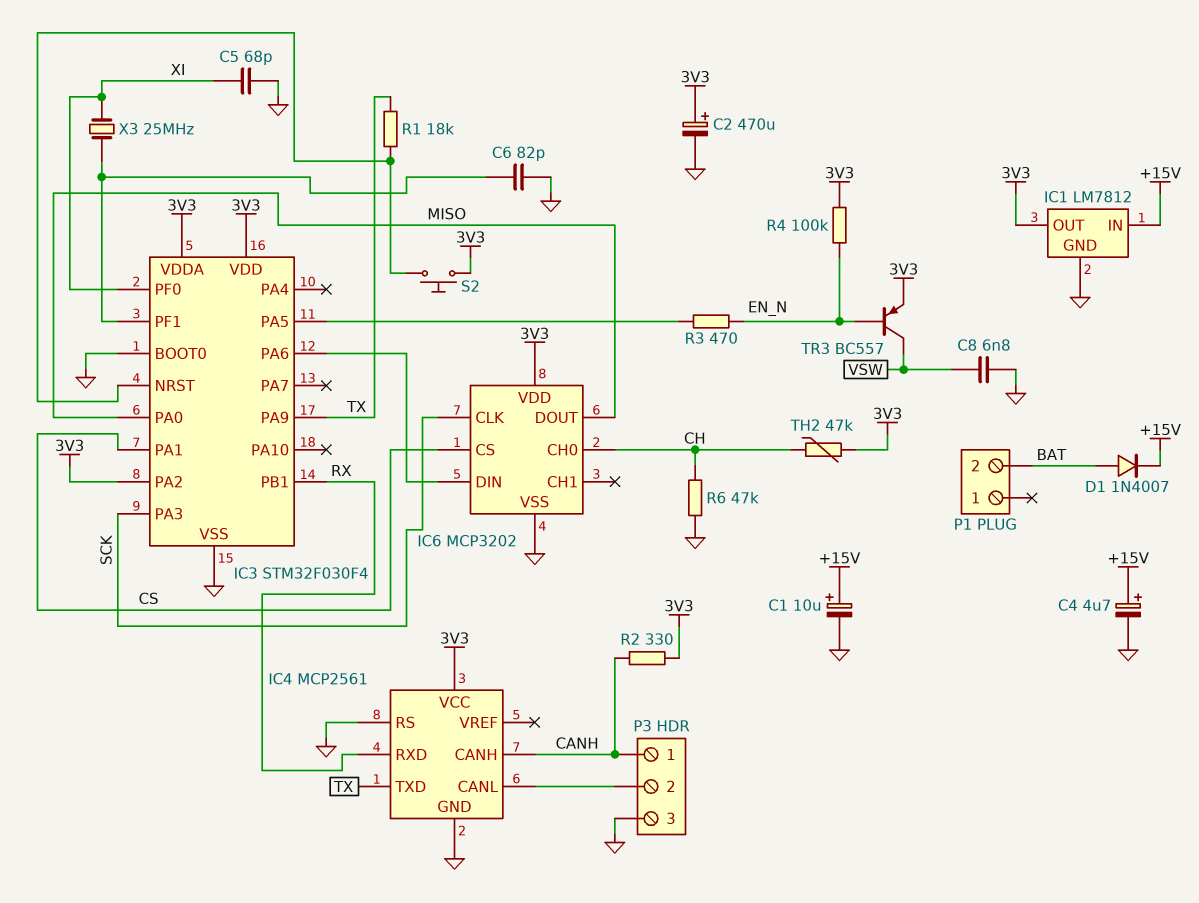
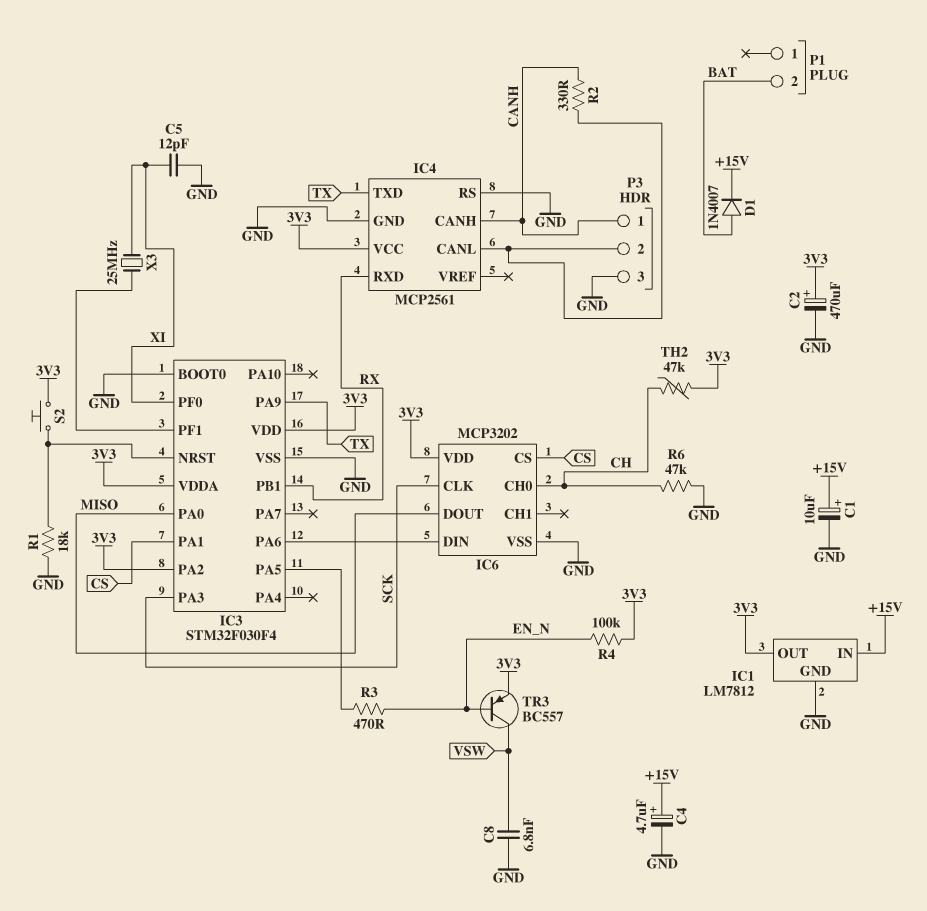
C5: 68pF (GND, XI) -> 12pF (GND, XI)
C6: 82pF (GND, IC3/PF1) -> none
R1: 18k (IC3/NRST, TX) -> 18k (GND, IC3/NRST)
R2: 330 (3V3, CANH) -> 330 (CANH, IC4/CANL)

